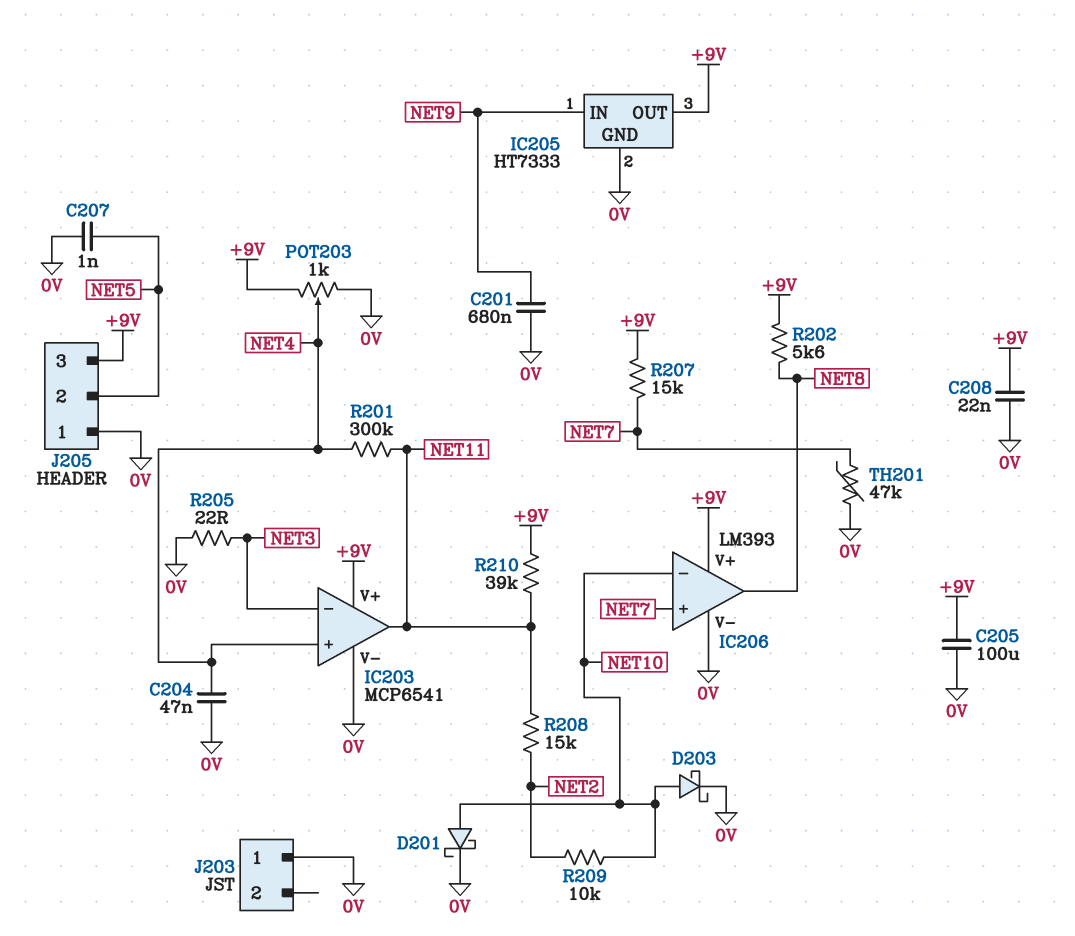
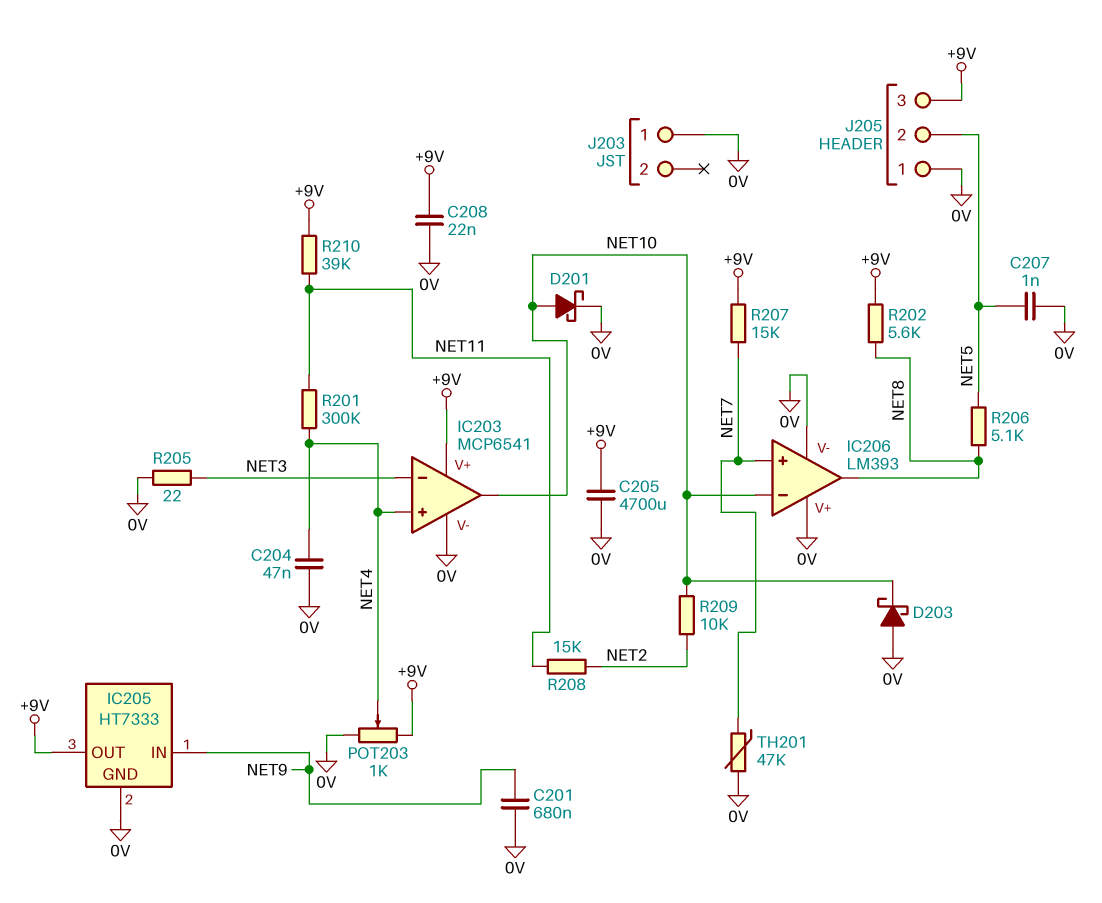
C205: 100uF (+9V, 0V) -> 4700uF (+9V, 0V)
D203: schottky (A NET10, K 0V) -> schottky (A 0V, K NET10)
IC203 pin out: NET11 -> NET10
IC206 pin V+: +9V -> 0V
R206: none -> 5.1k (NET5, NET8)

